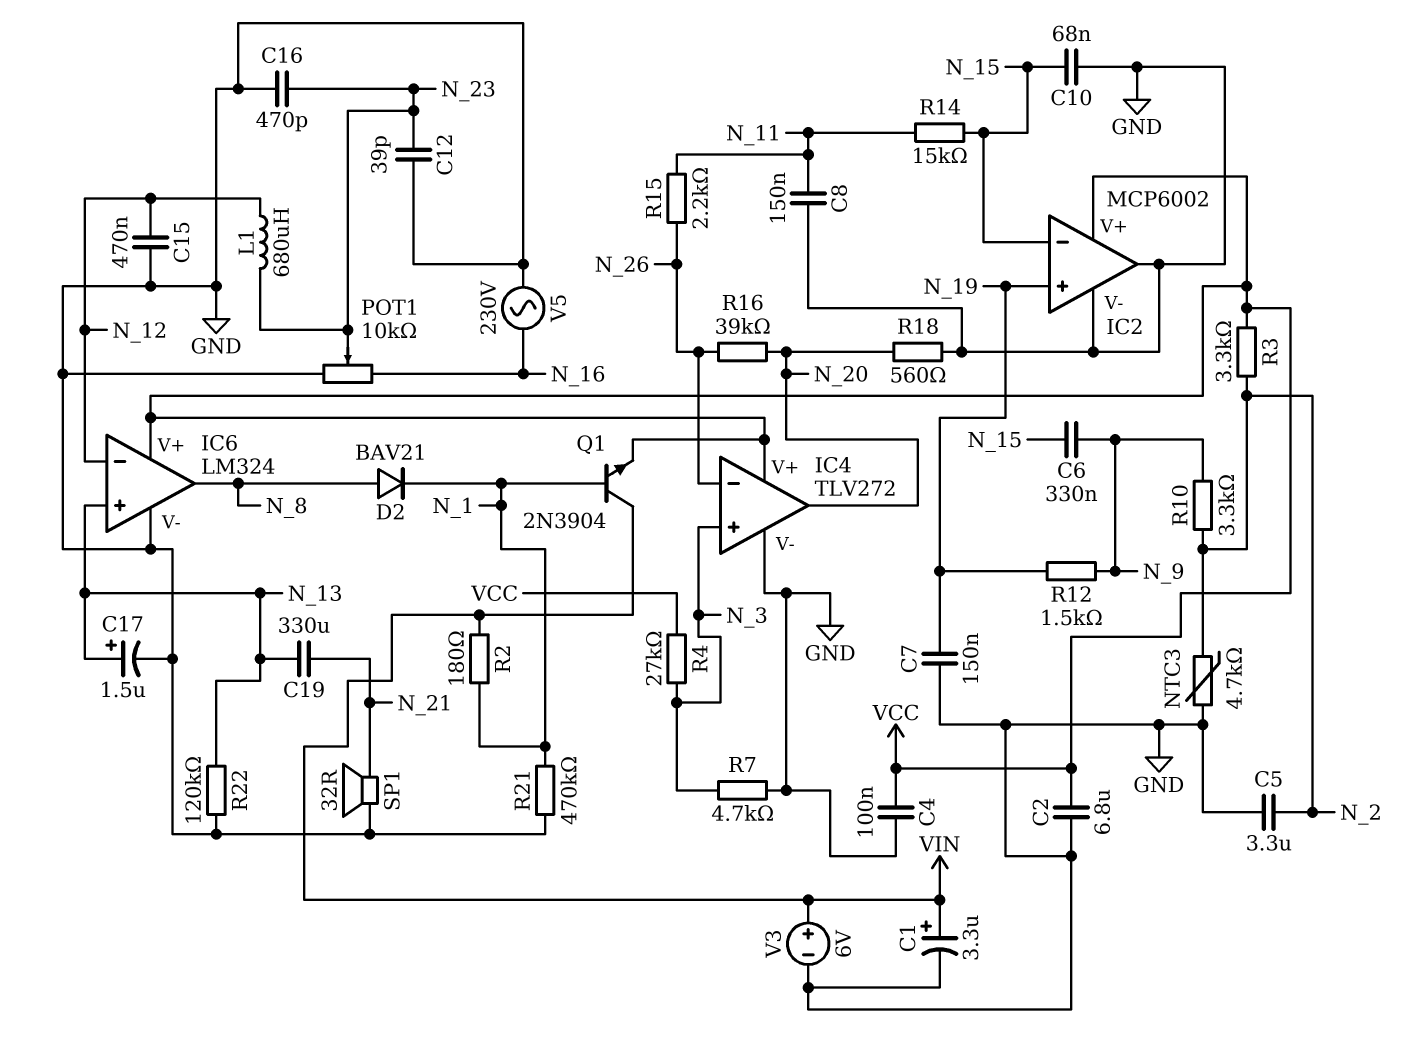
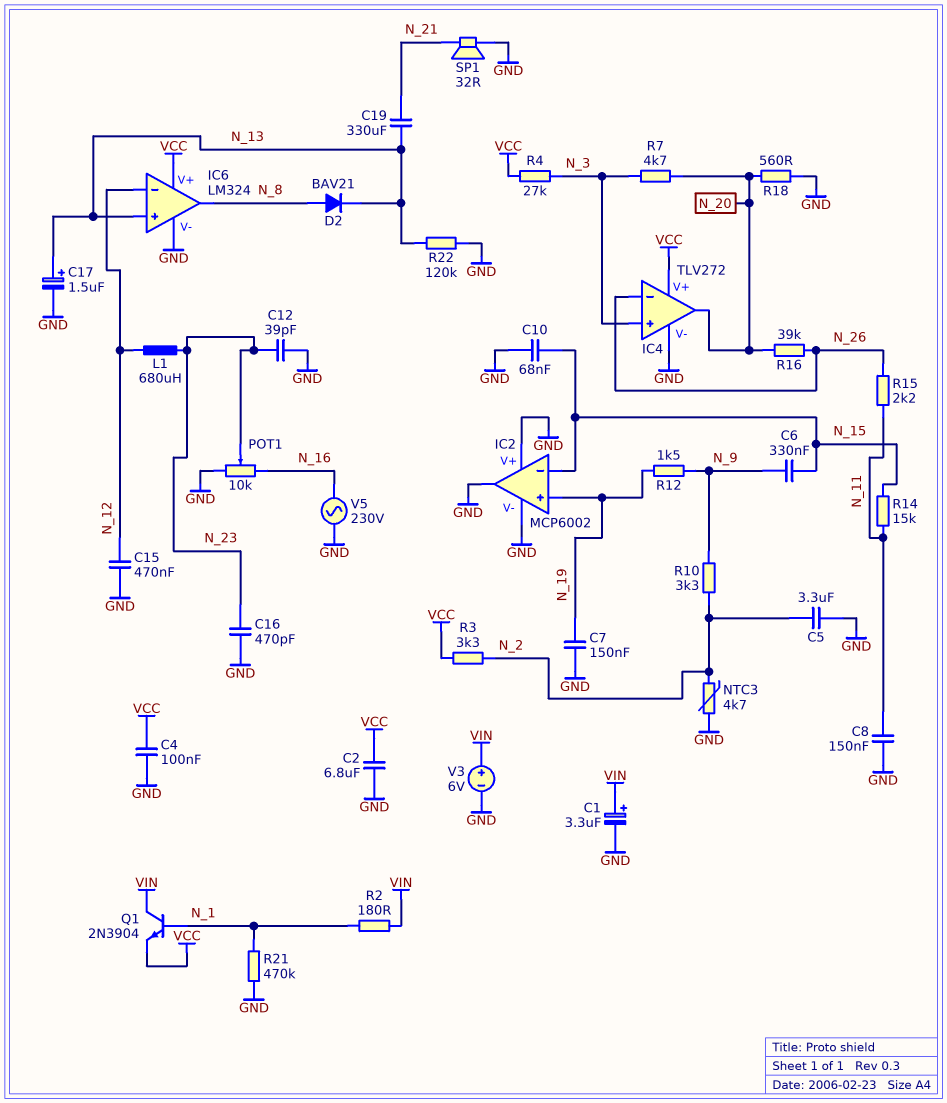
D2: diode BAV21 (A N_8, K N_1) -> diode BAV21 (A N_8, K N_13)
IC2 pin V+: VCC -> GND
R7: 4.7k (GND, N_3) -> 4.7k (N_3, N_20)

